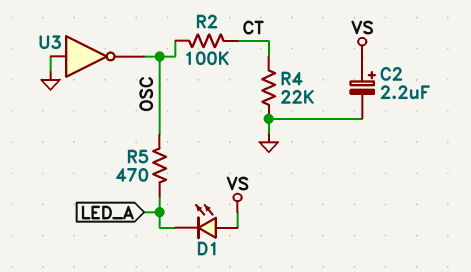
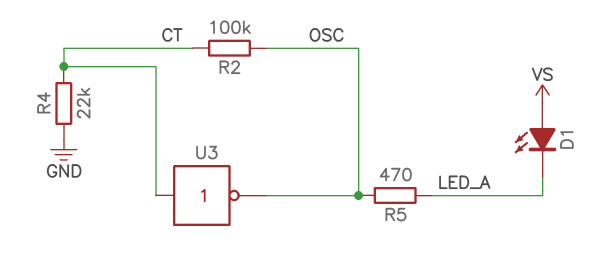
C2: 2.2uF (plus VS, minus GND) -> none
U3: NOT (in GND, out OSC) -> NOT (in CT, out OSC)

